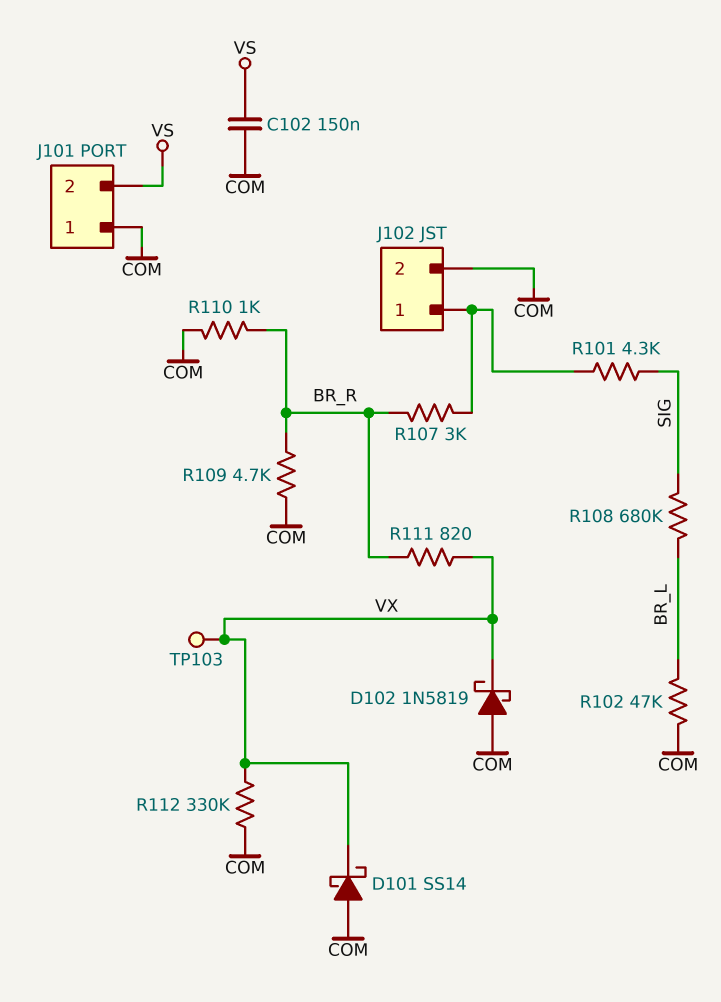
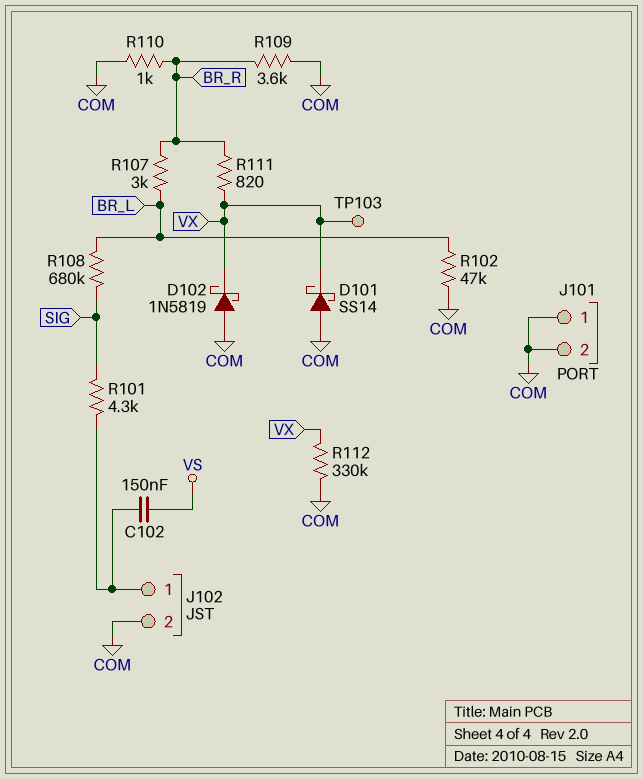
C102: 150nF (COM, VS) -> 150nF (J102/1, VS)
J101 pin 2: VS -> COM
R107: 3k (BR_R, J102/1) -> 3k (BR_L, BR_R)
R109: 4.7k (BR_R, COM) -> 3.6k (BR_R, COM)

